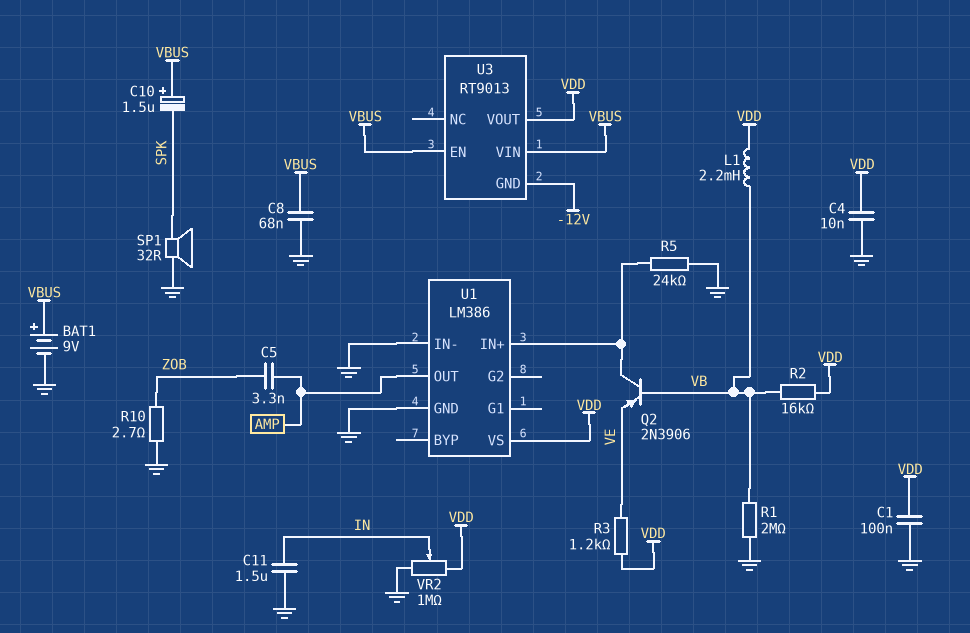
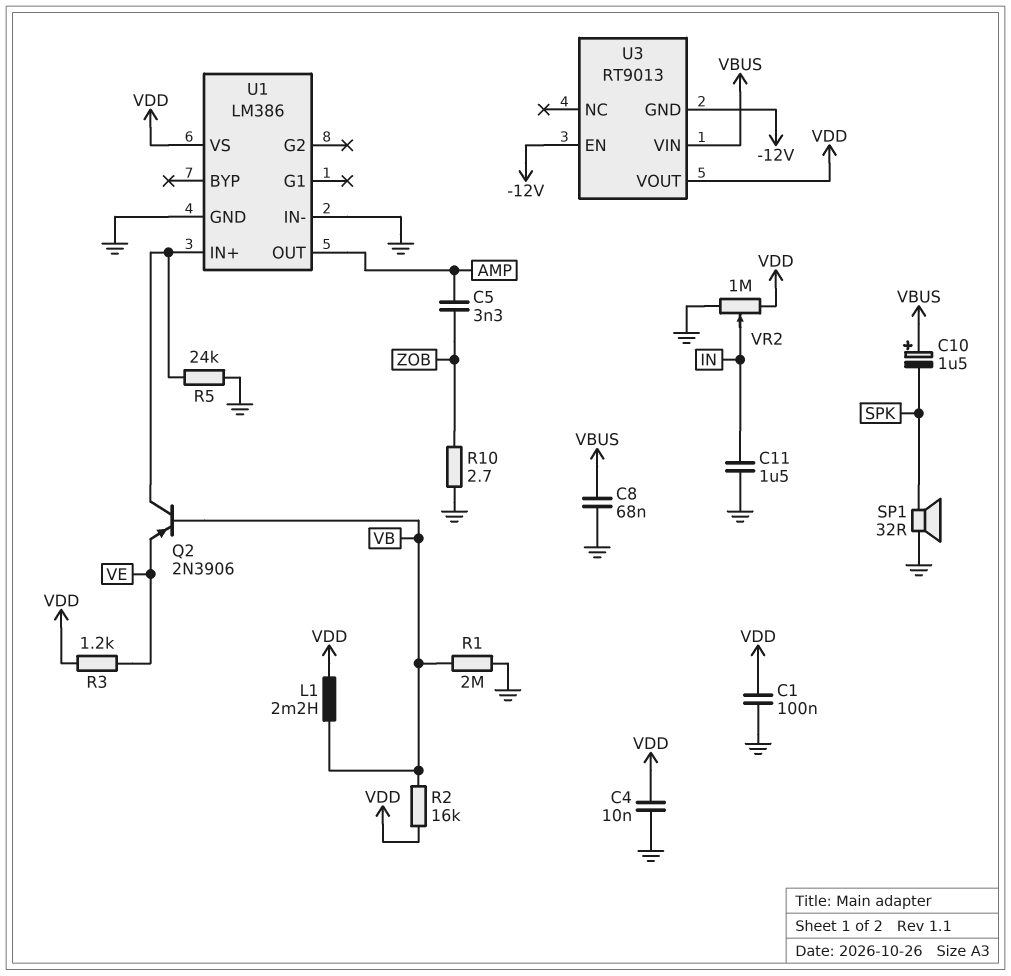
BAT1: 9V (plus VBUS, minus GND) -> none
U3 pin EN: VBUS -> -12V

